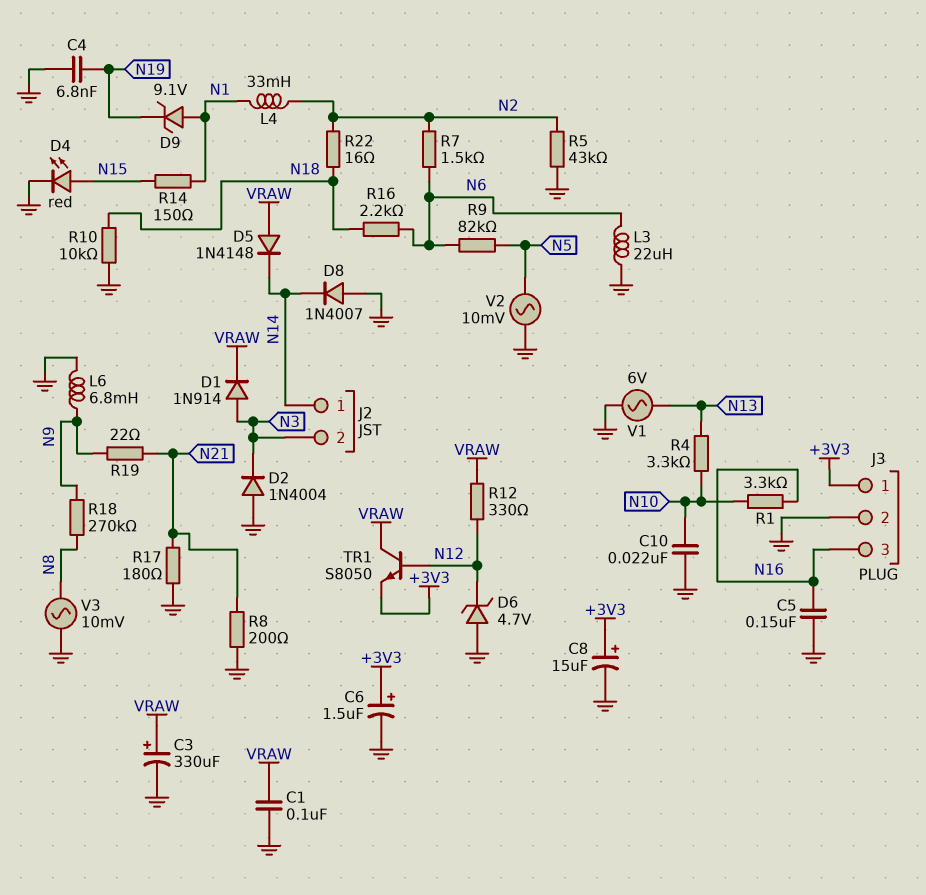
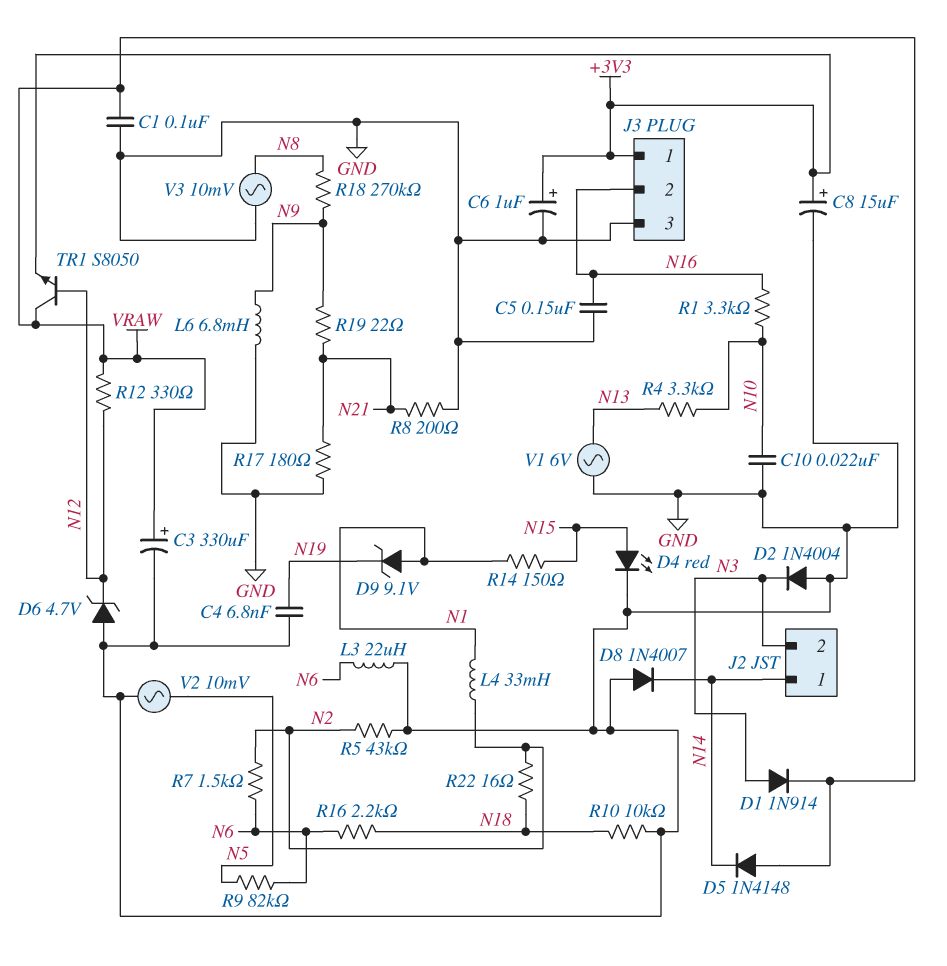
C6: 1.5uF (plus +3V3, minus GND) -> 1uF (plus +3V3, minus GND)
J3 pin 2: GND -> N16
J3 pin 3: N16 -> GND

